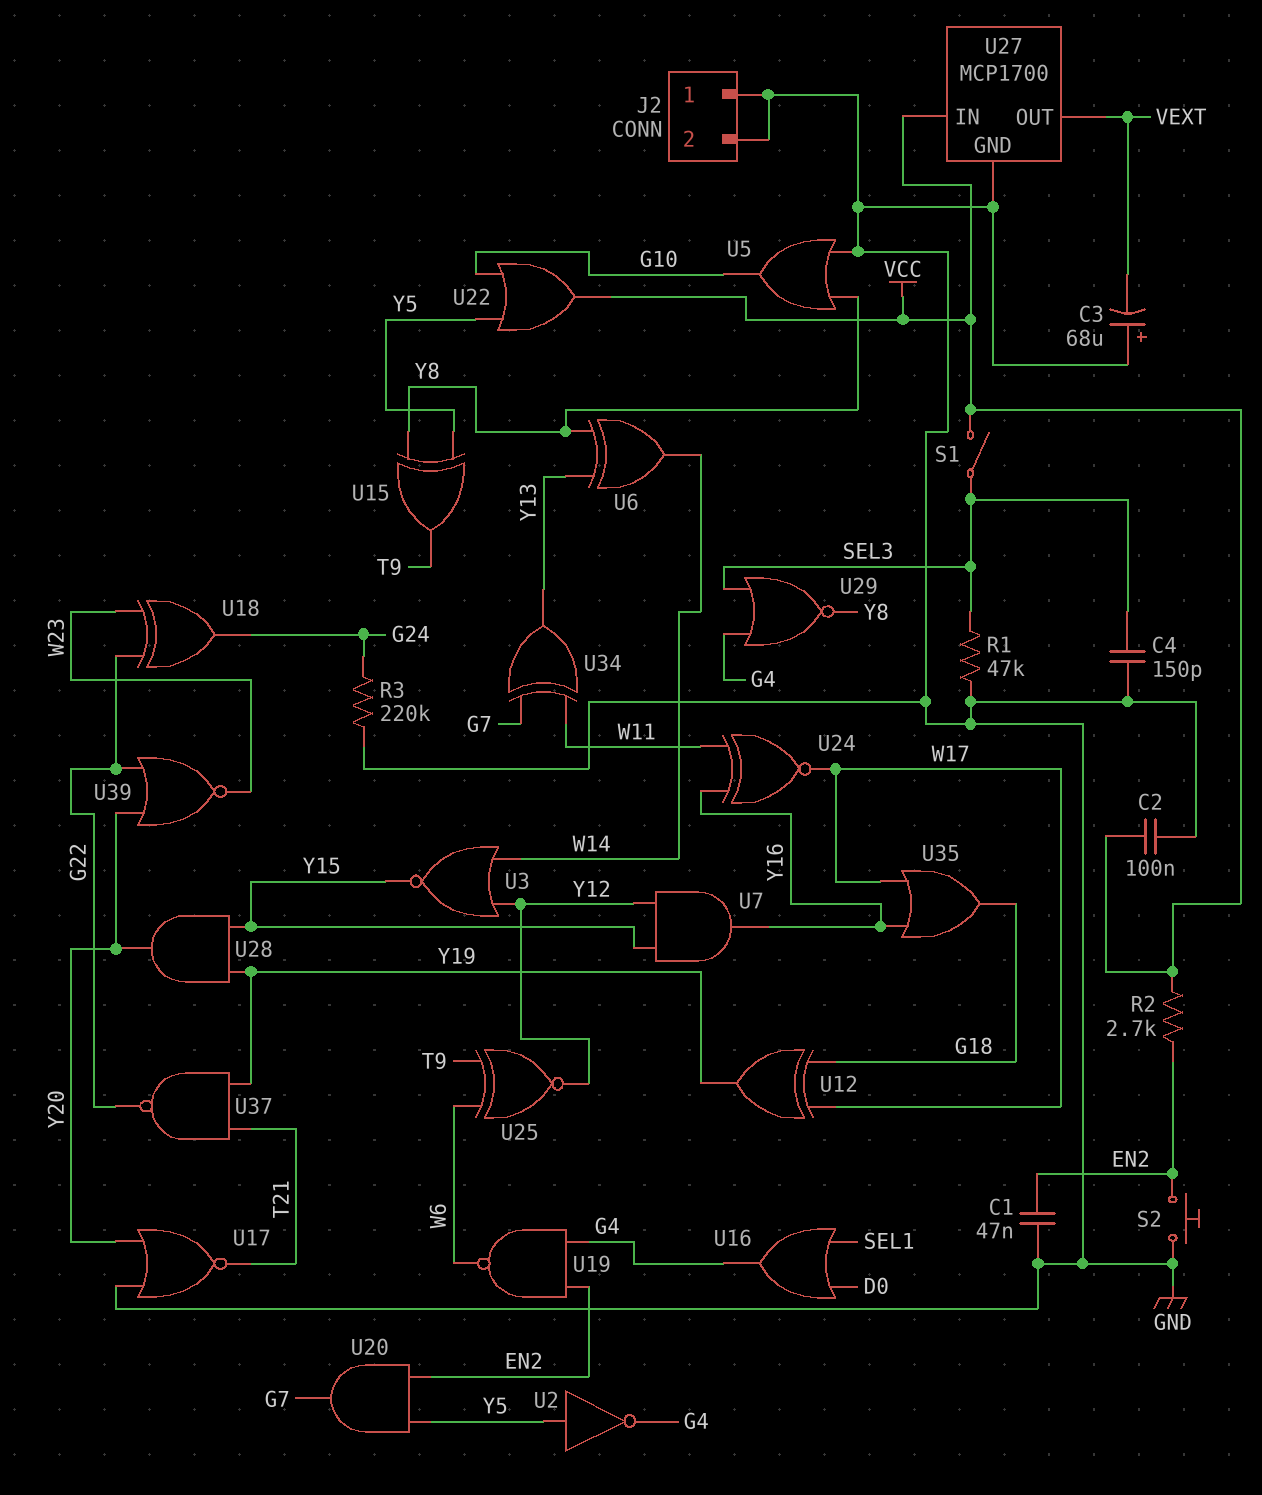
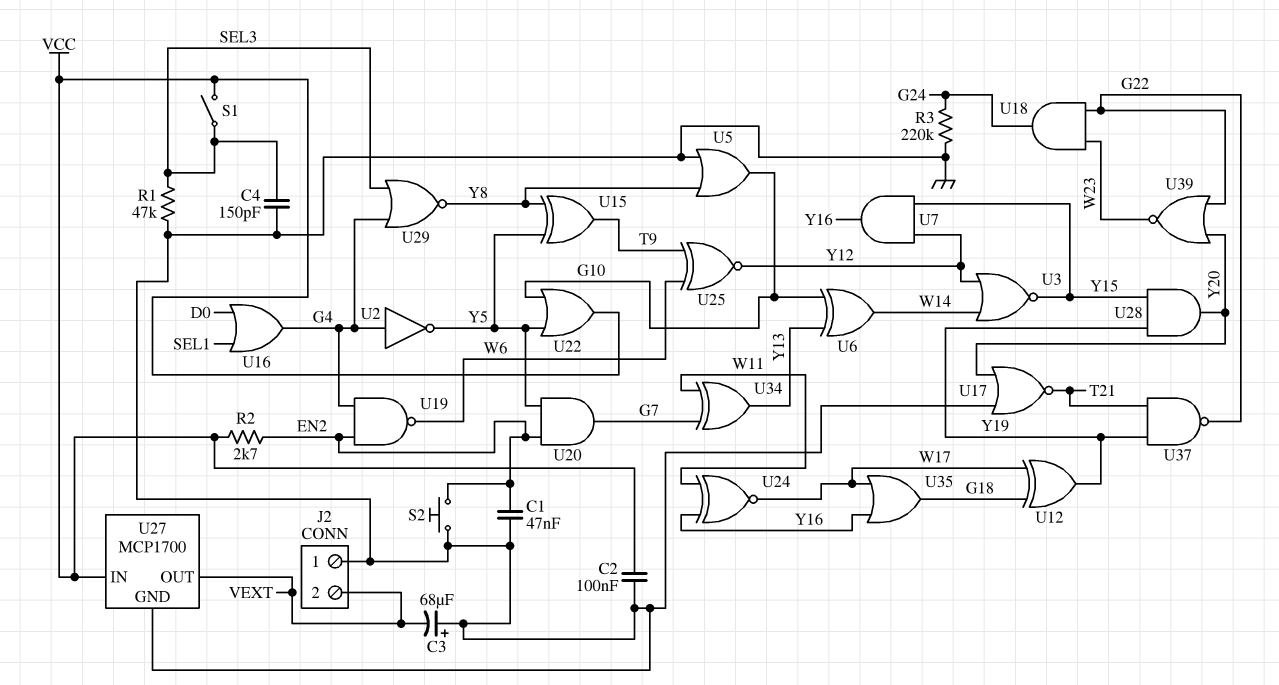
J2 pin 2: GND -> VEXT
U2: NOT (in Y5, out G4) -> NOT (in G4, out Y5)
U6: XOR (in Y8, in Y13, out W14) -> XOR (in G10, in Y13, out W14)
U18: XOR (in G22, in W23, out G24) -> AND (in G22, in W23, out G24)

